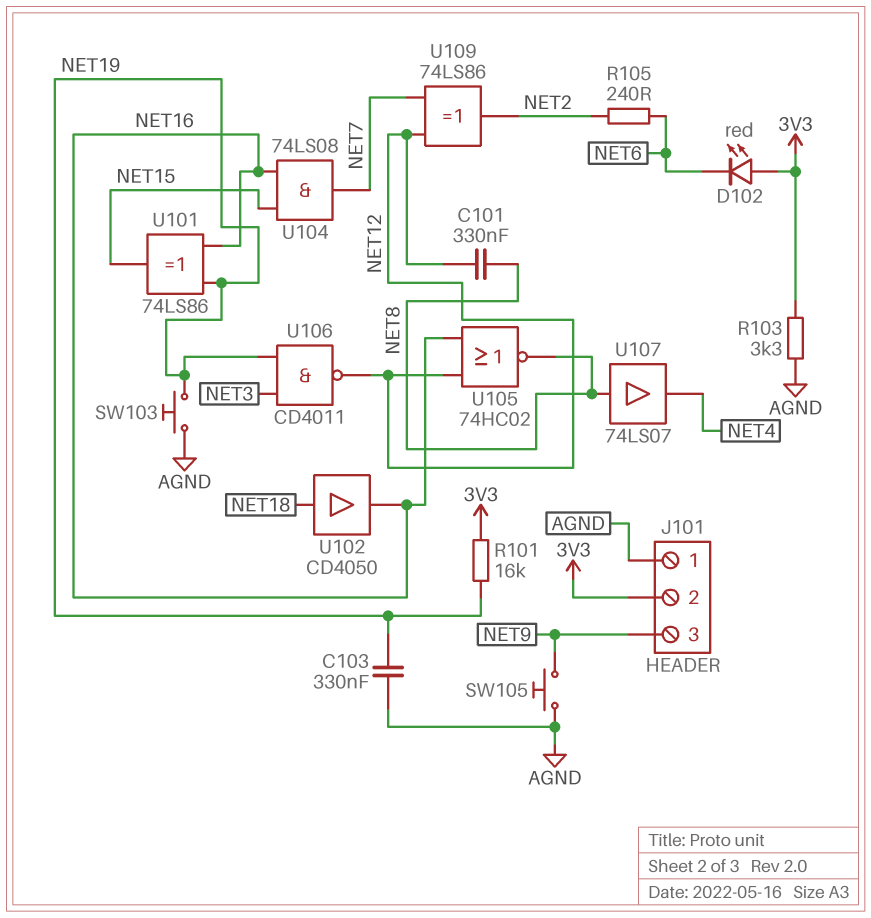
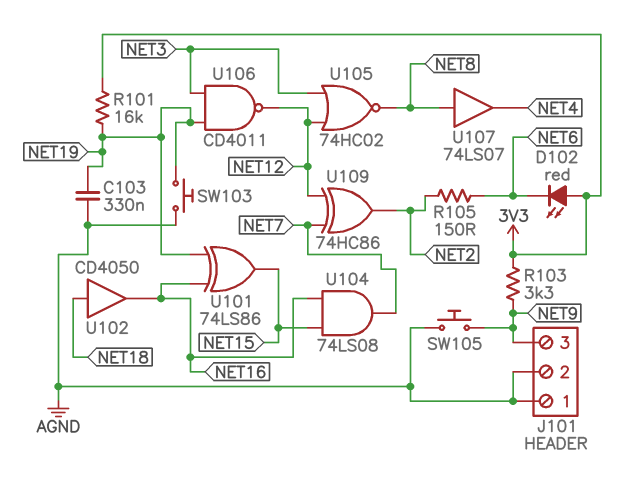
C101: 330nF (NET8, NET12) -> none
J101 pin 2: 3V3 -> AGND
R103: 3.3k (3V3, AGND) -> 3.3k (3V3, NET9)
R105: 240 (NET2, NET6) -> 150 (NET2, NET6)
U105: NOR 74HC02 (in NET12, in NET16, out NET8) -> NOR 74HC02 (in NET3, in NET12, out NET8)
U109: XOR 74LS86 (in NET7, in NET12, out NET2) -> XOR 74HC86 (in NET7, in NET12, out NET2)

